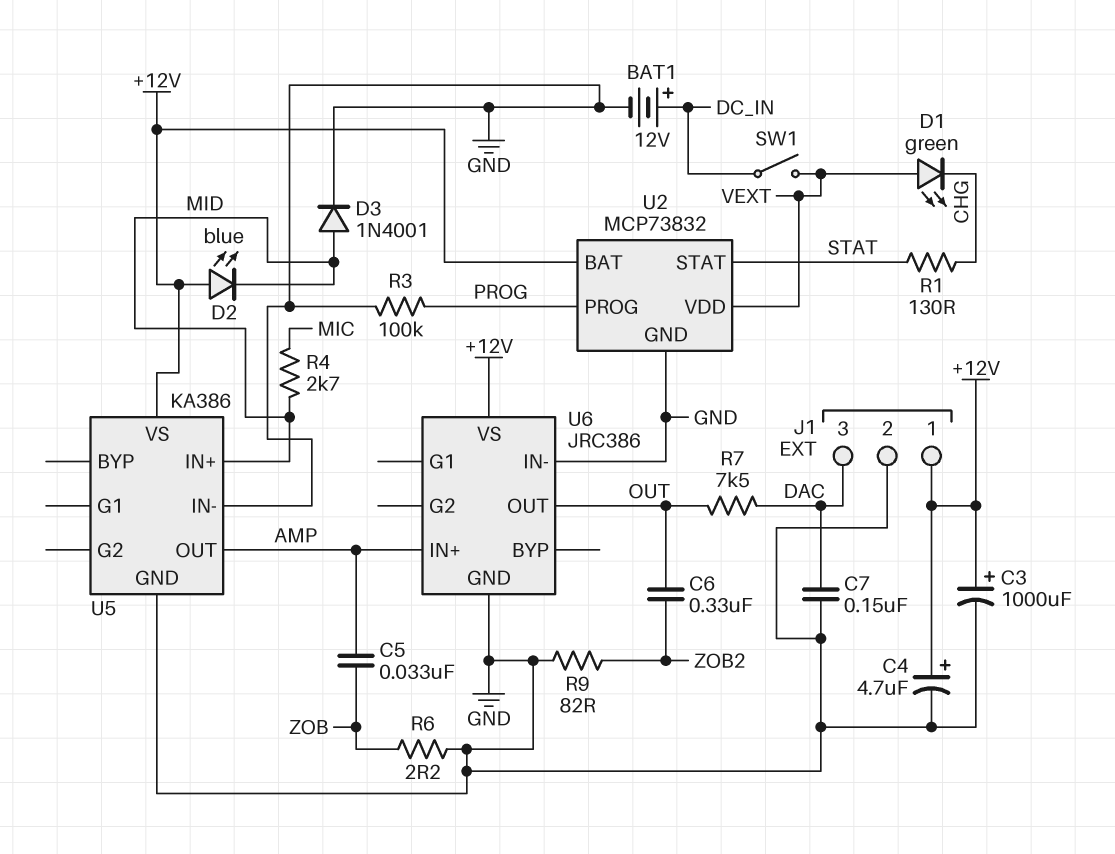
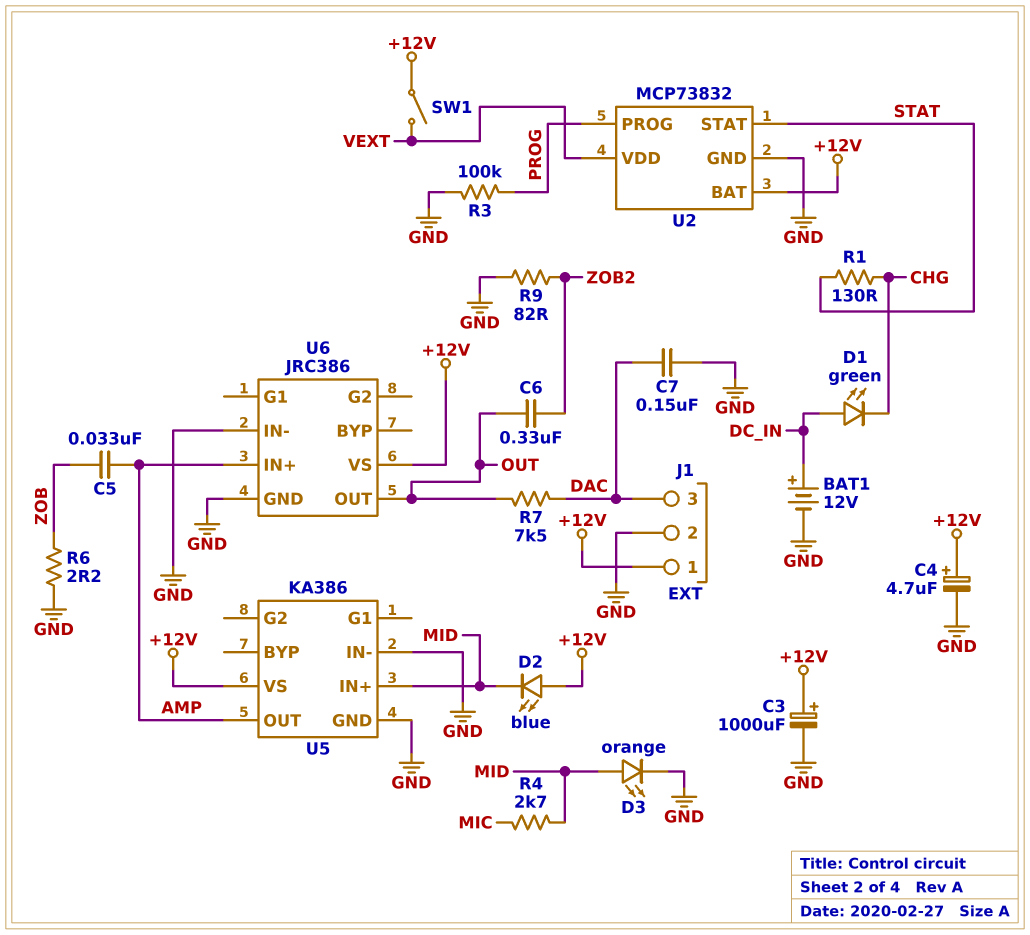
D1: LED green (A VEXT, K CHG) -> LED green (A DC_IN, K CHG)
D3: diode 1N4001 (A MID, K GND) -> LED orange (A MID, K GND)
SW1: switch (DC_IN, VEXT) -> switch (+12V, VEXT)

